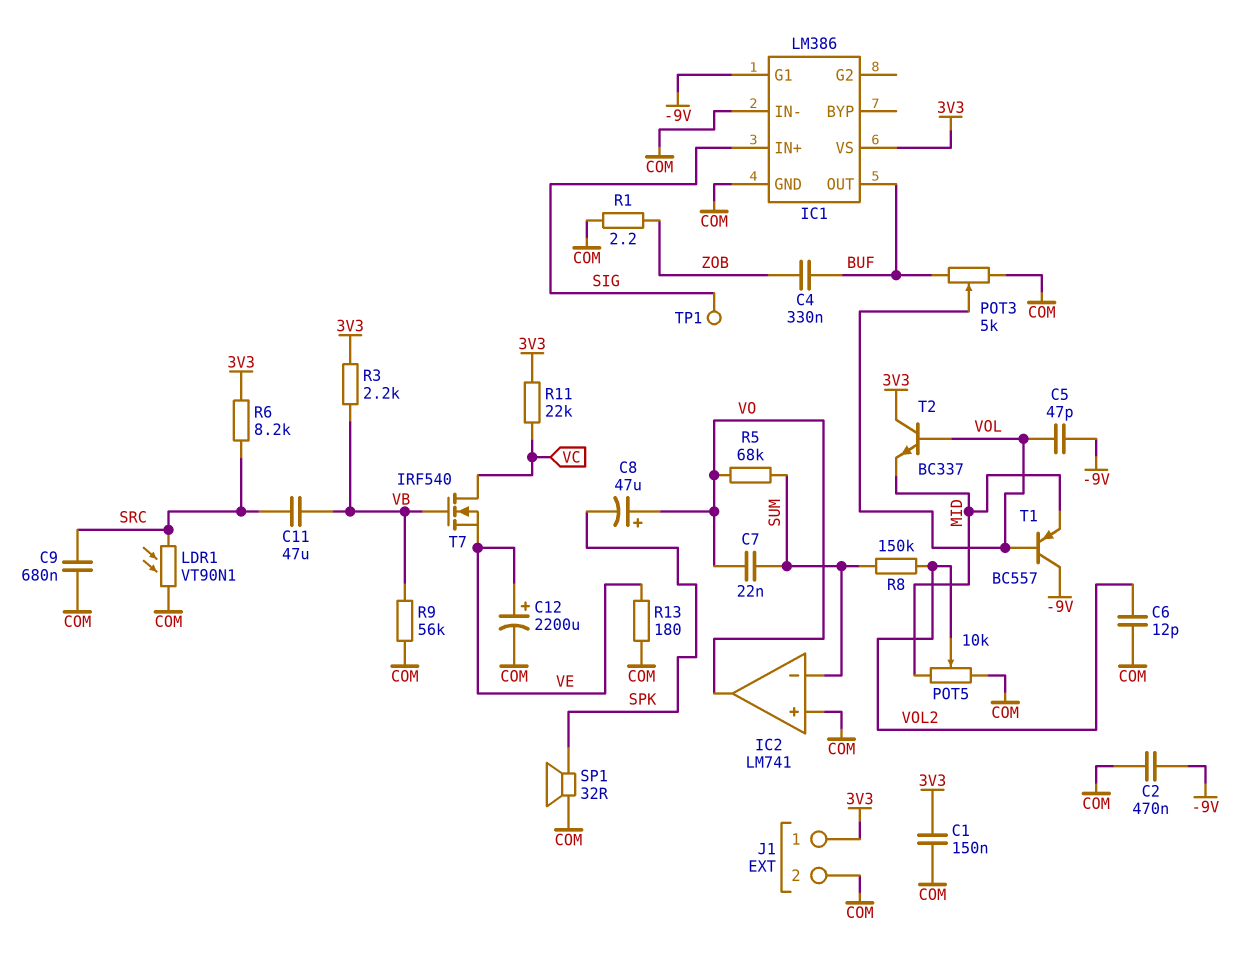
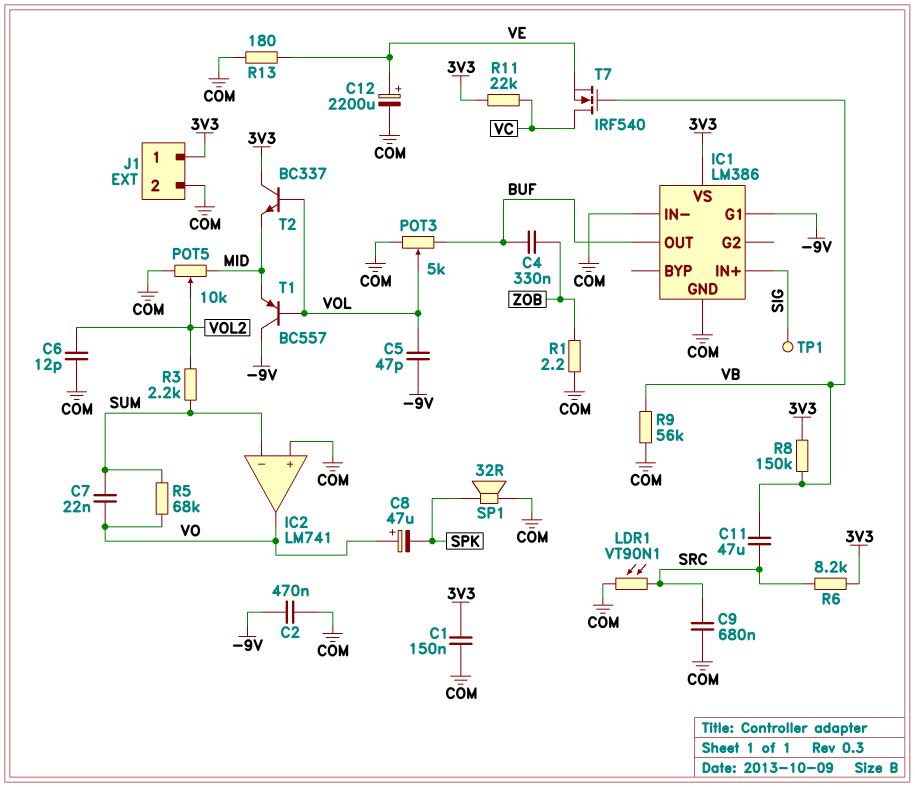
R3: 2.2k (3V3, VB) -> 2.2k (SUM, VOL2)
R8: 150k (SUM, VOL2) -> 150k (3V3, VB)

